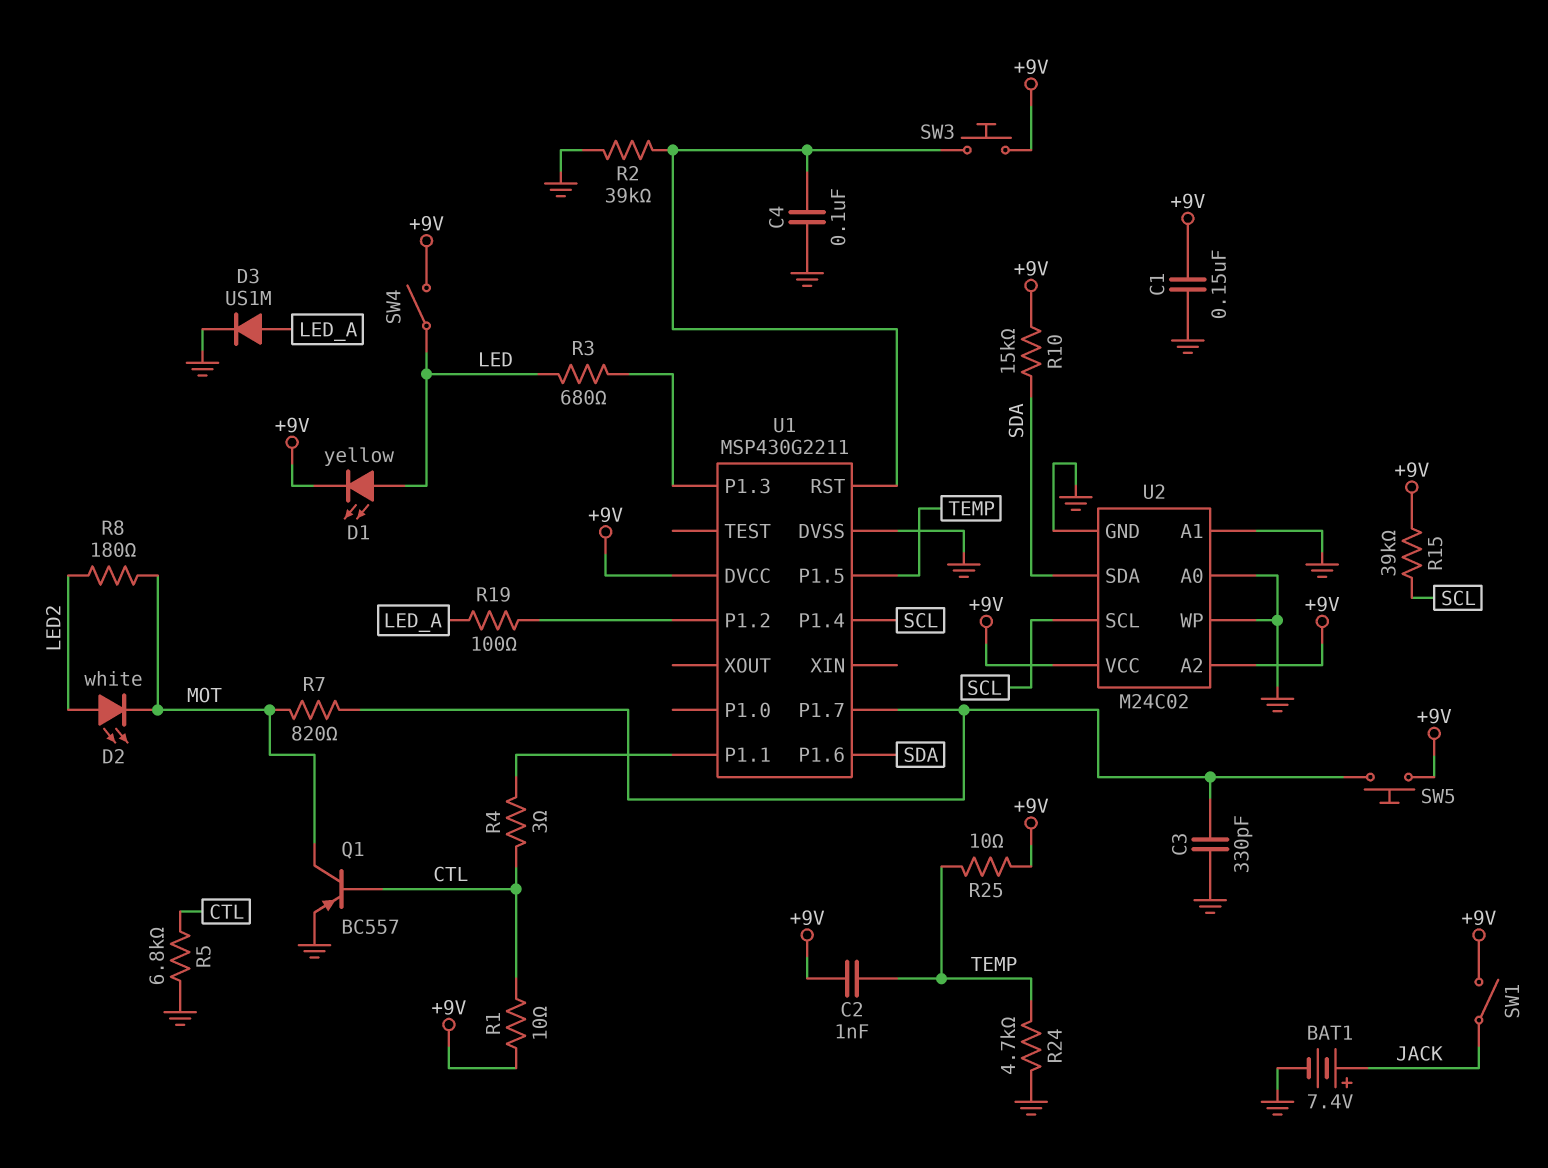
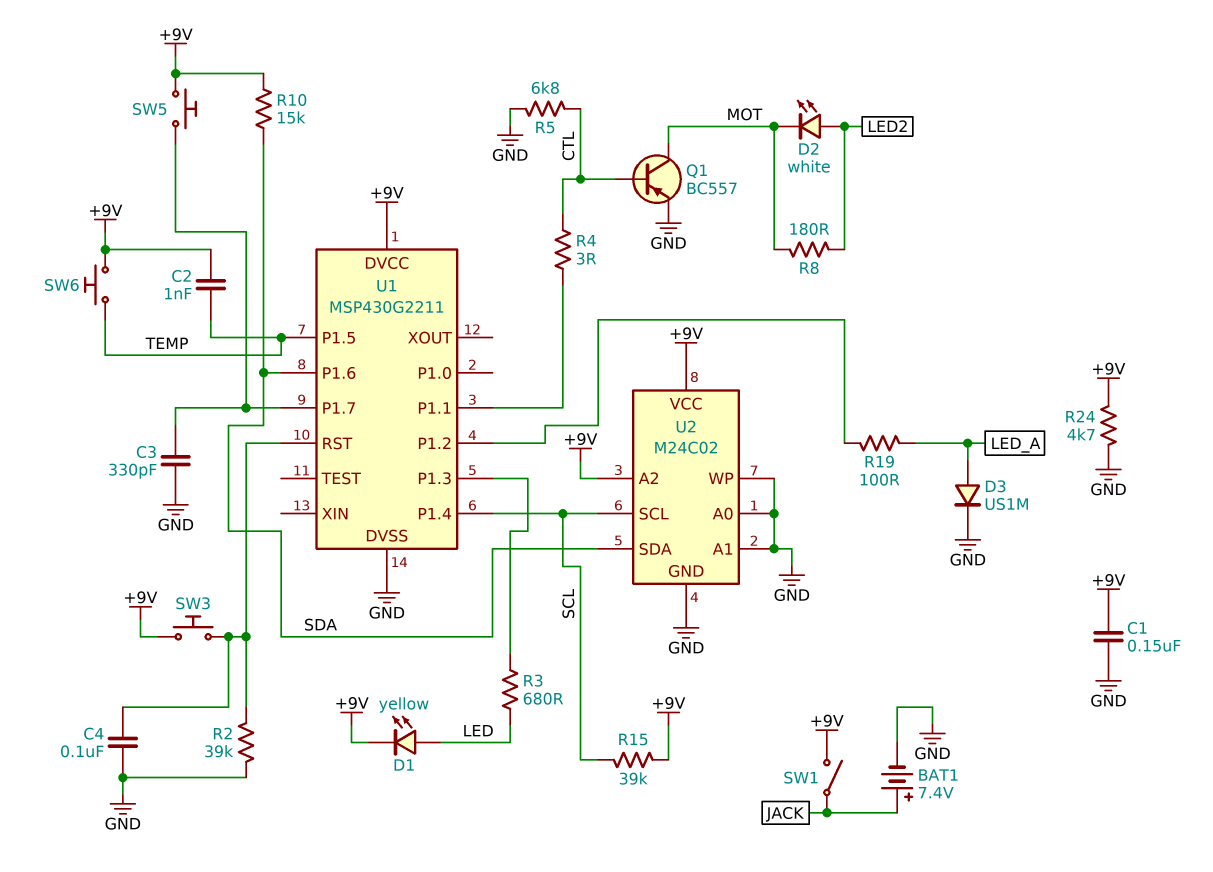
R1: 10 (+9V, CTL) -> none
R7: 820 (MOT, U1/P1.7) -> none
R24: 4.7k (GND, TEMP) -> 4.7k (+9V, GND)
R25: 10 (+9V, TEMP) -> none
SW4: switch (+9V, LED) -> none
SW6: none -> button (+9V, TEMP)

